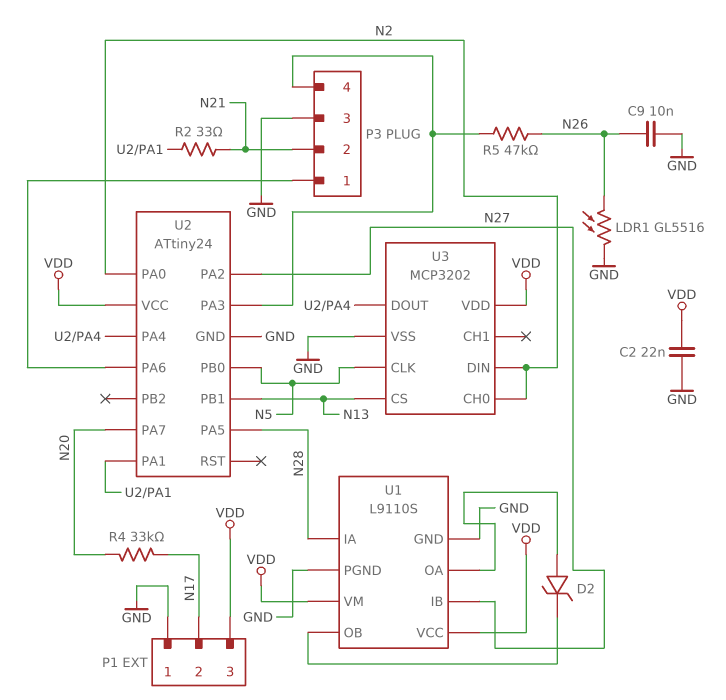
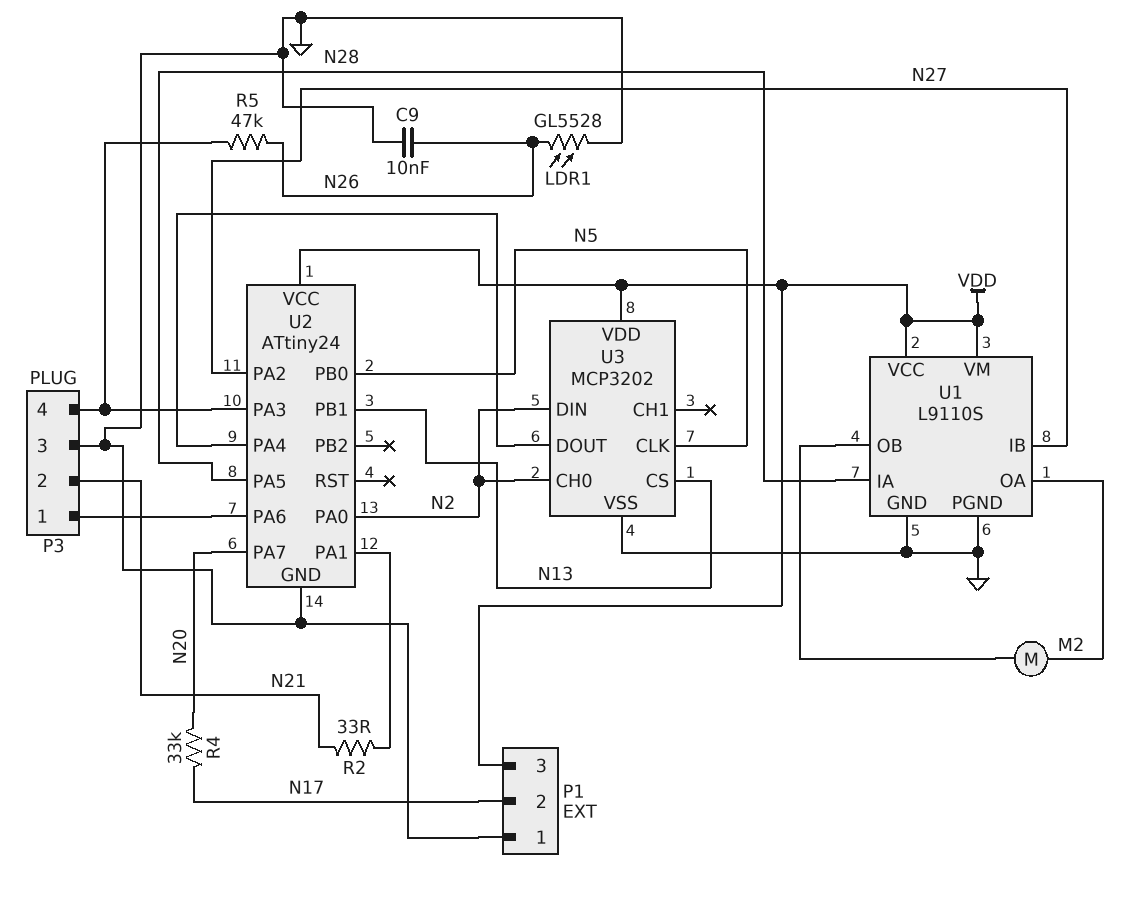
C2: 22nF (GND, VDD) -> none
D2: zener (A U1/OA, K U1/OB) -> none
LDR1: GL5516 (GND, N26) -> GL5528 (GND, N26)
M2: none -> motor (U1/OA, U1/OB)

